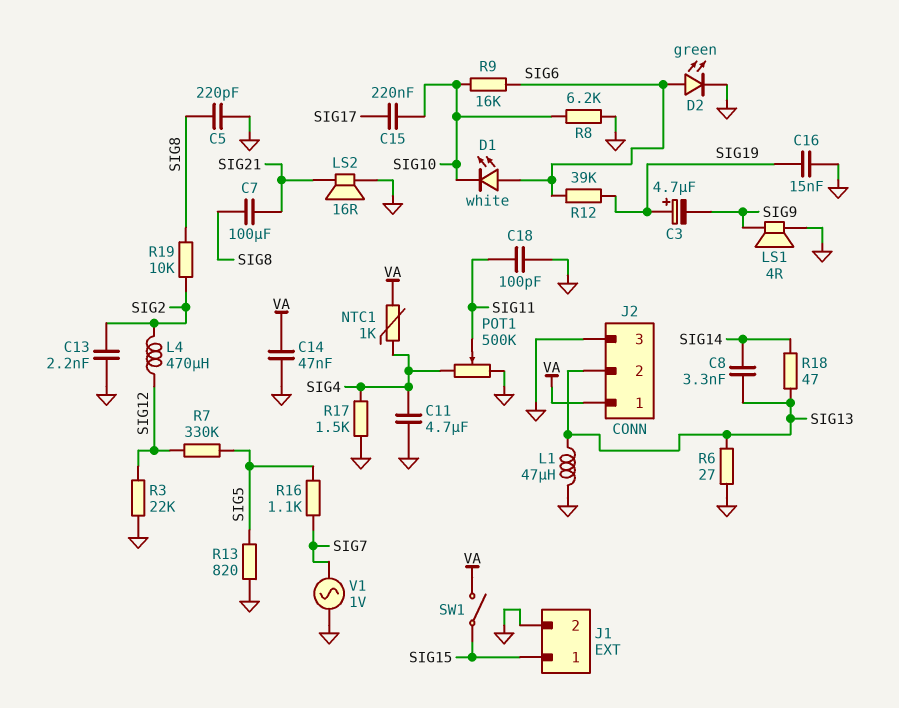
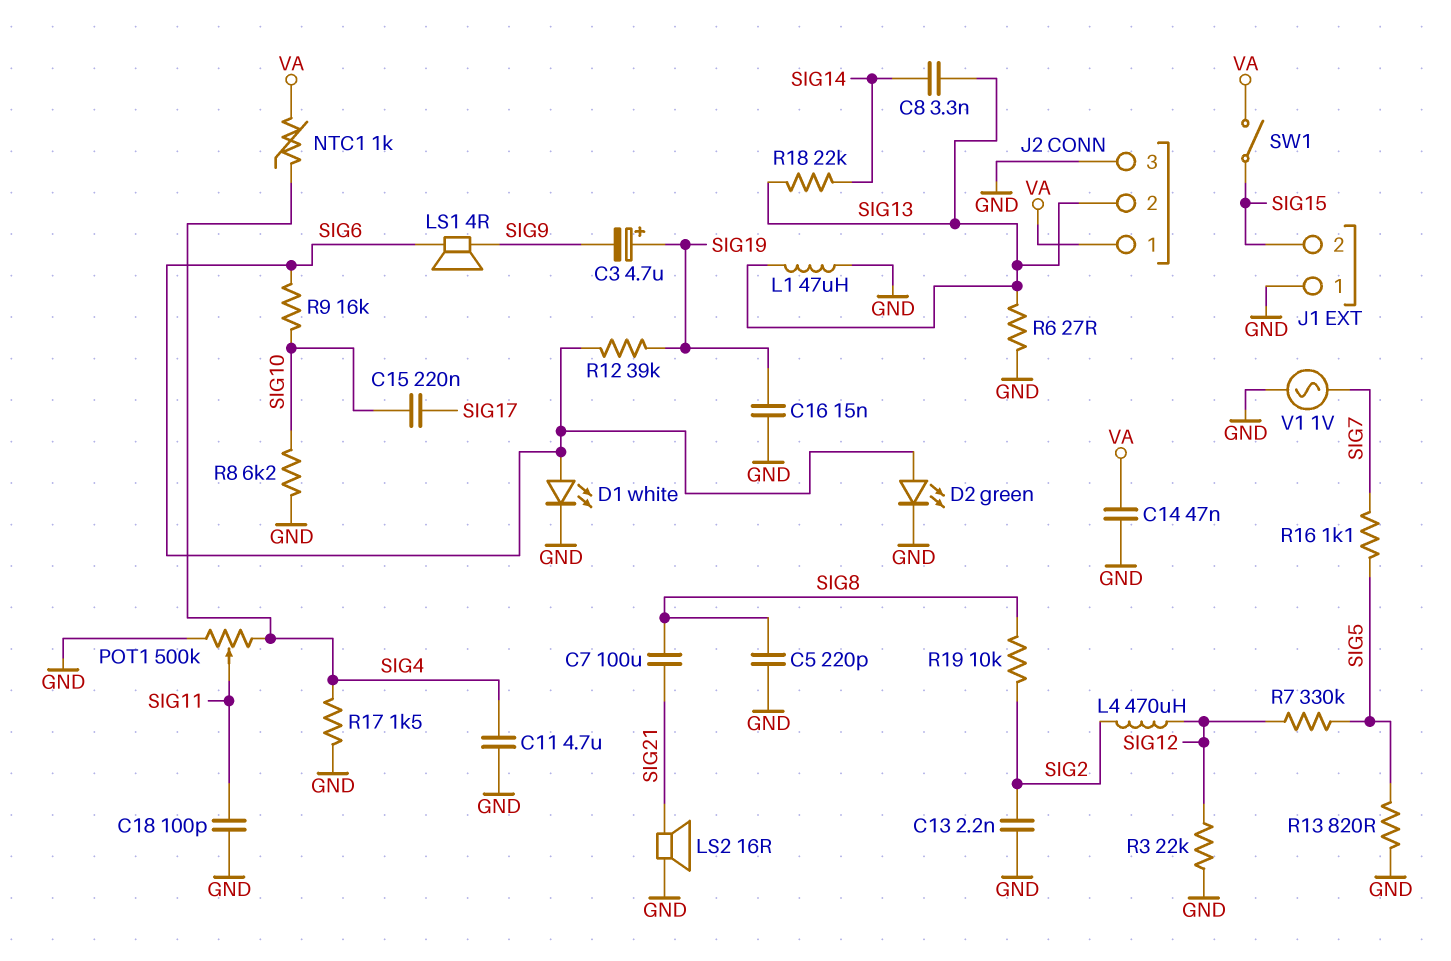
D1: LED white (A SIG6, K SIG10) -> LED white (A SIG6, K GND)
J1 pin 1: SIG15 -> GND
J1 pin 2: GND -> SIG15
LS1: speaker 4R (GND, SIG9) -> speaker 4R (SIG6, SIG9)
R18: 47 (SIG13, SIG14) -> 22k (SIG13, SIG14)

